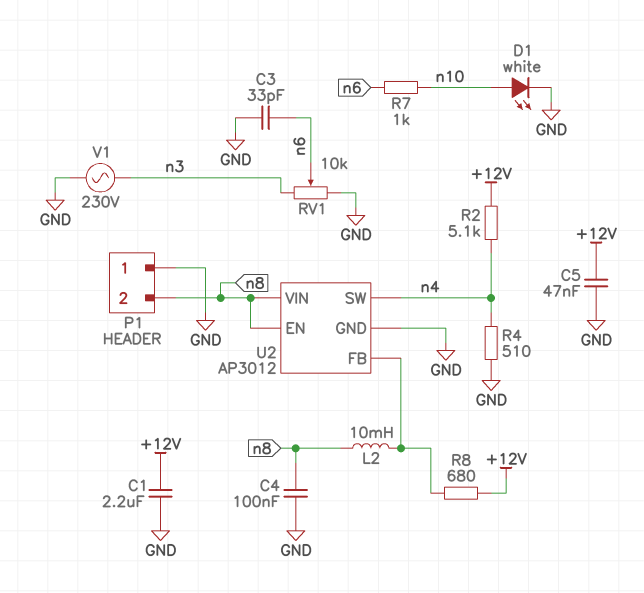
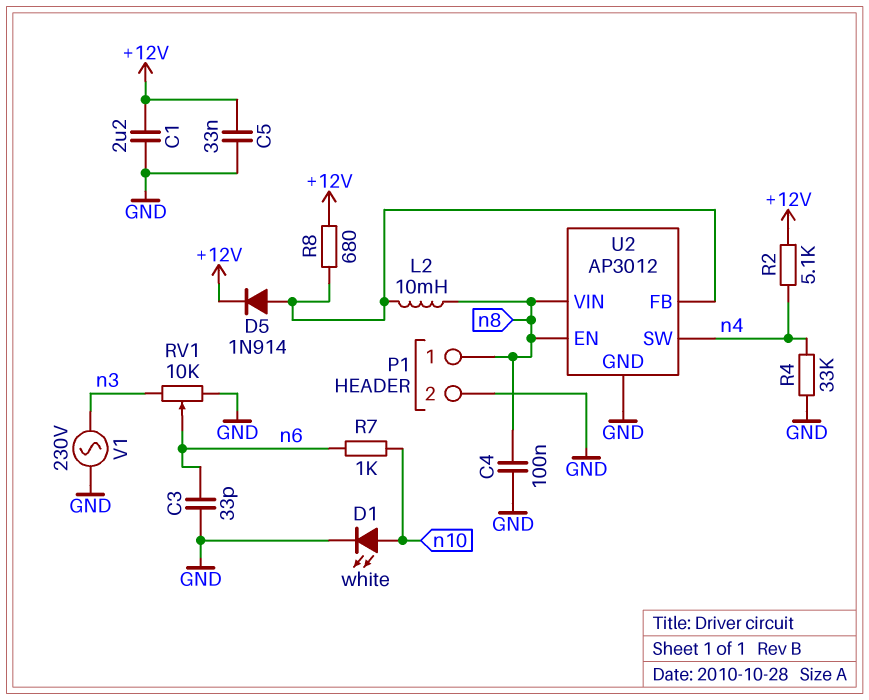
C5: 47nF (+12V, GND) -> 33nF (+12V, GND)
D5: none -> diode 1N914 (A U2/FB, K +12V)
P1 pin 1: GND -> n8
P1 pin 2: n8 -> GND
R4: 510 (GND, n4) -> 33k (GND, n4)

